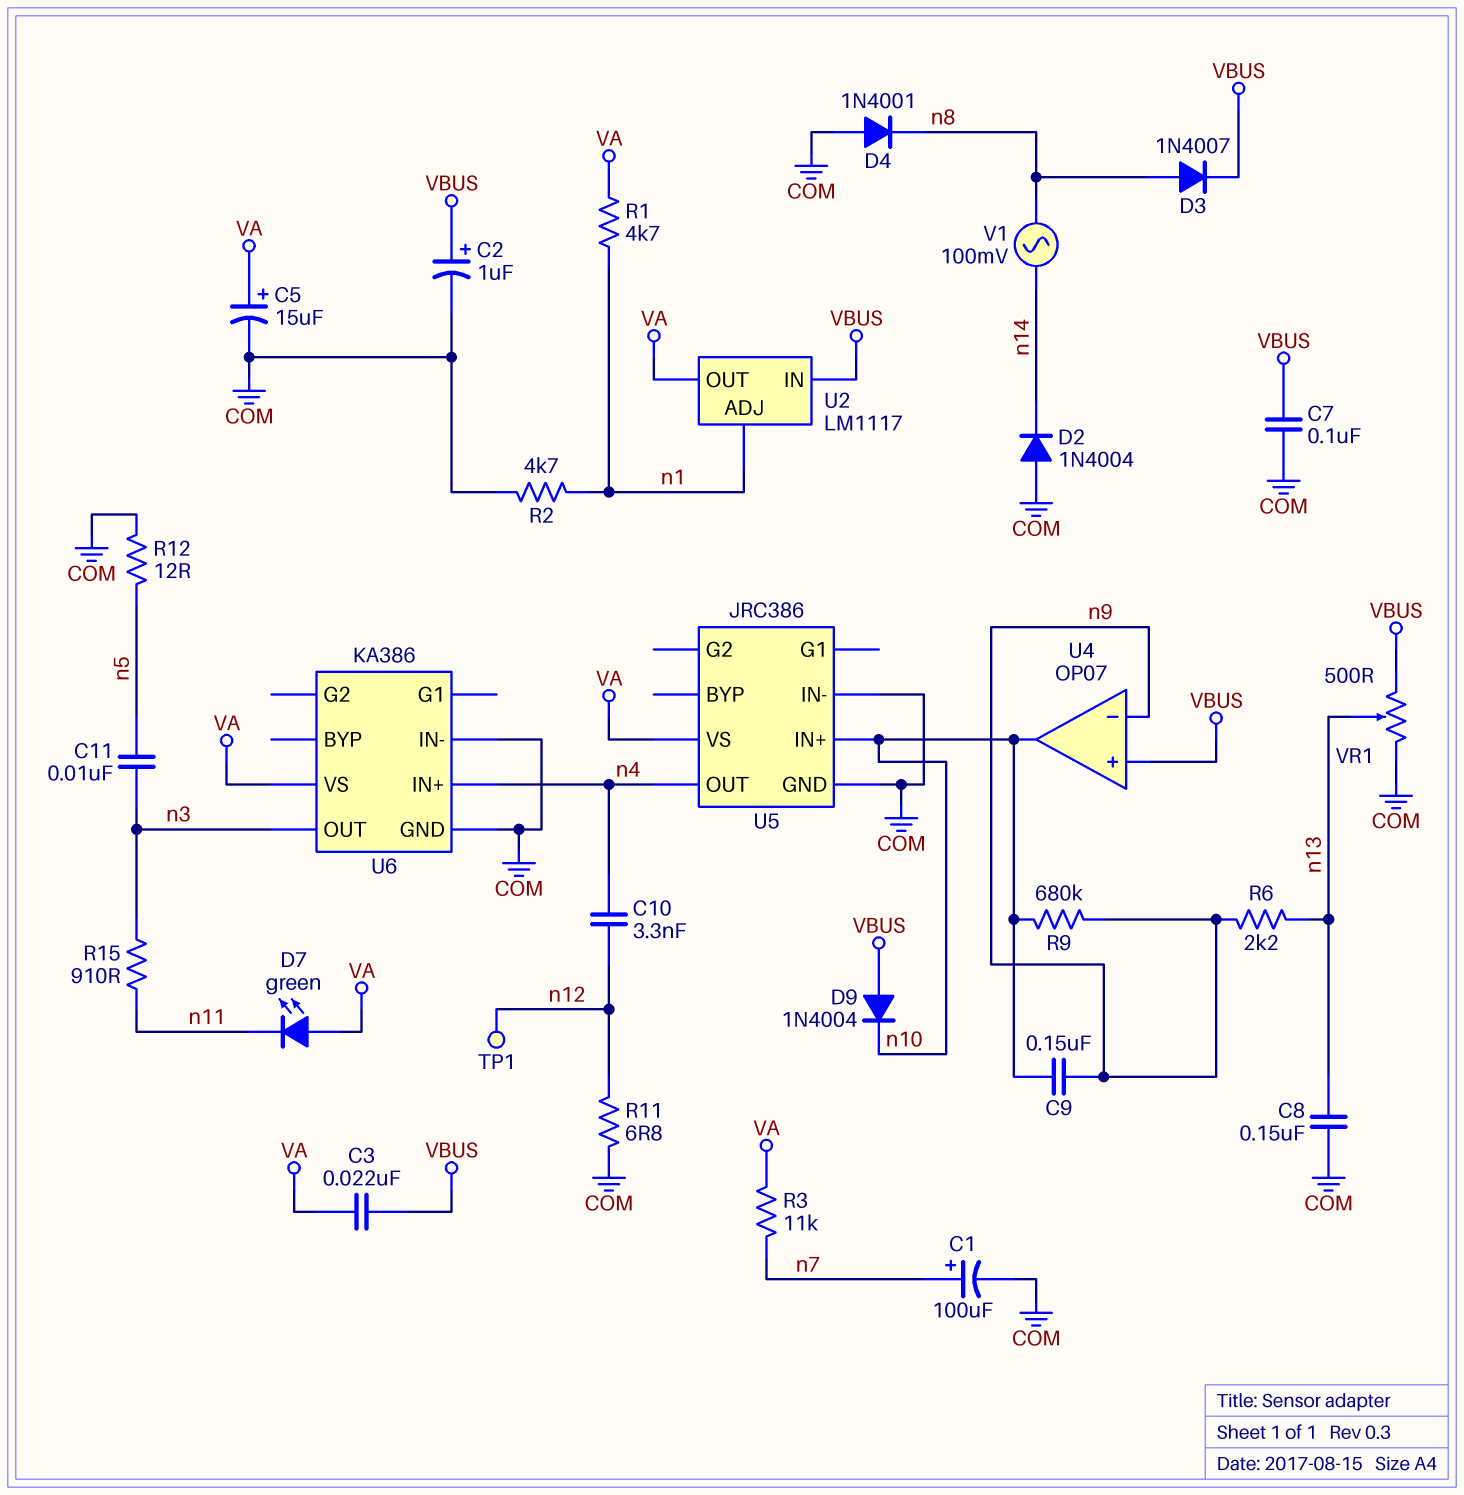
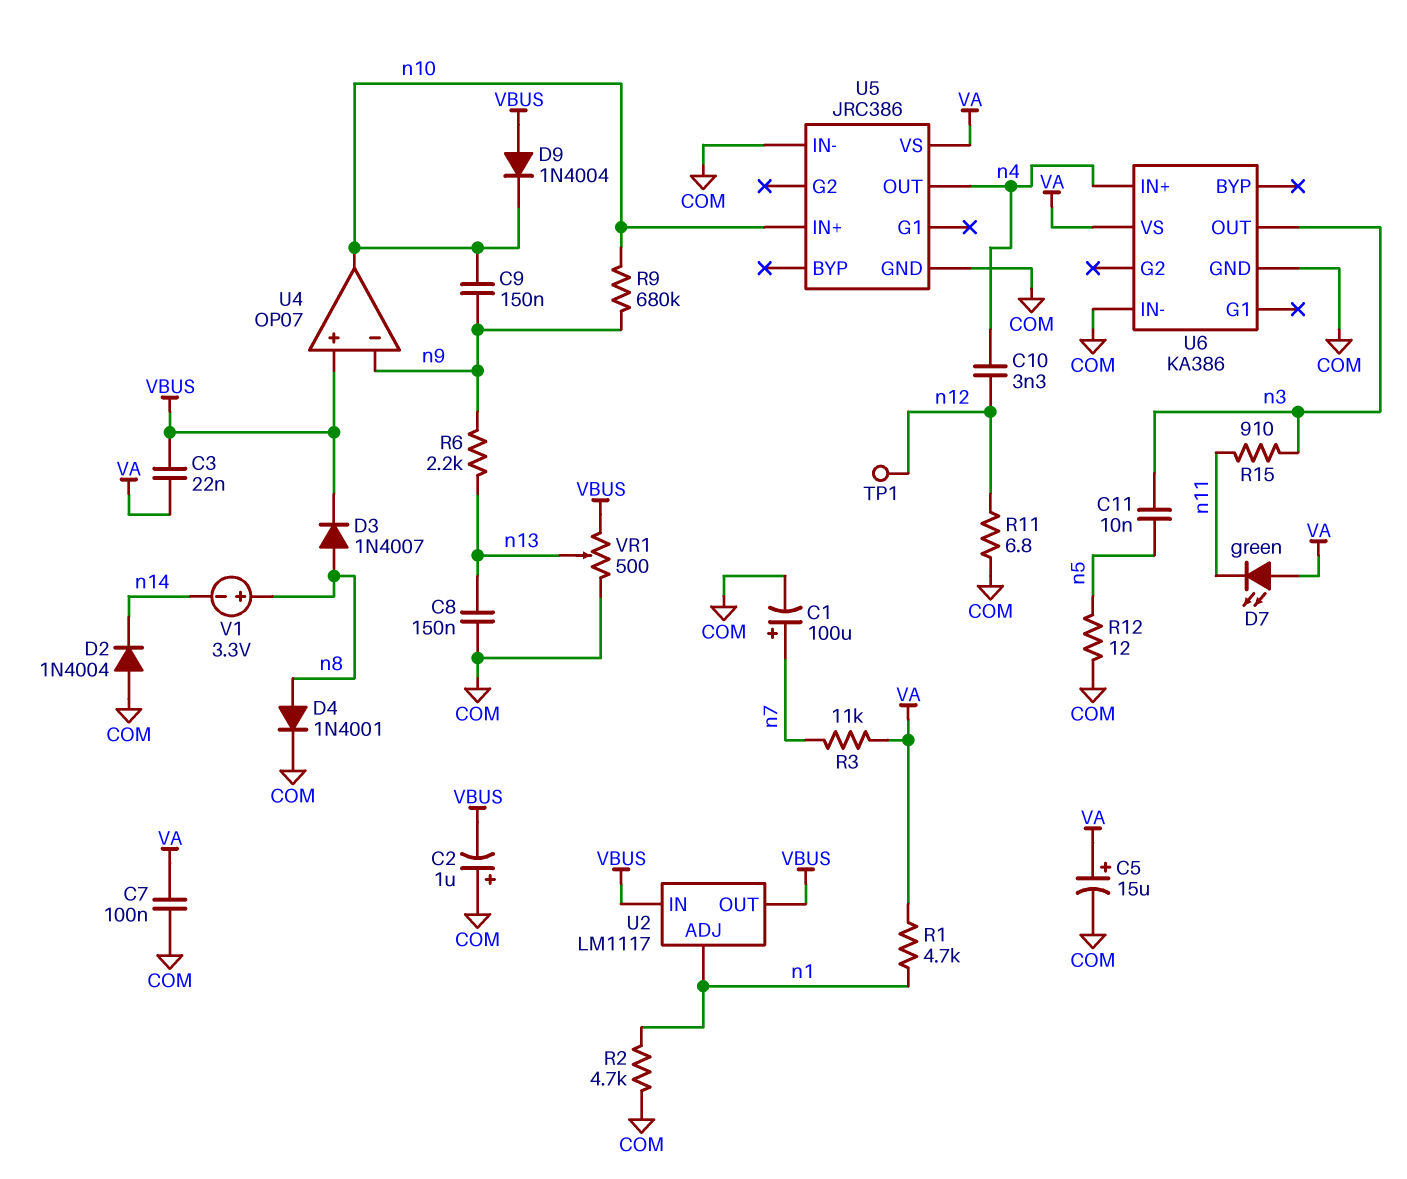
C2: 1uF (plus VBUS, minus COM) -> 1uF (plus COM, minus VBUS)
C7: 100nF (COM, VBUS) -> 100nF (COM, VA)
D4: diode 1N4001 (A COM, K n8) -> diode 1N4001 (A n8, K COM)
U2 pin OUT: VA -> VBUS
V1: AC 100mV (n8, n14) -> 3.3V (plus n8, minus n14)

